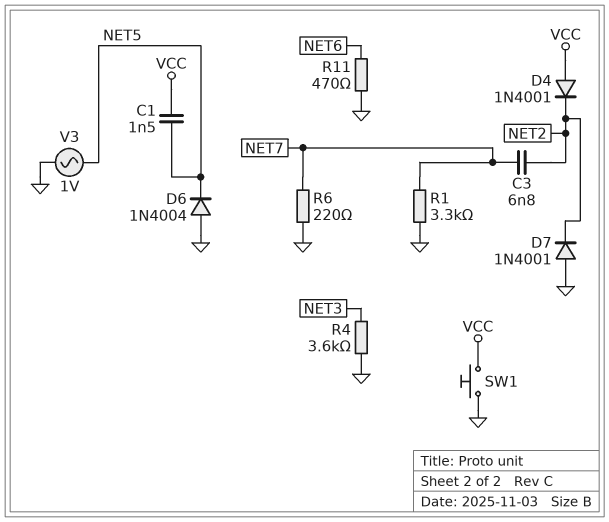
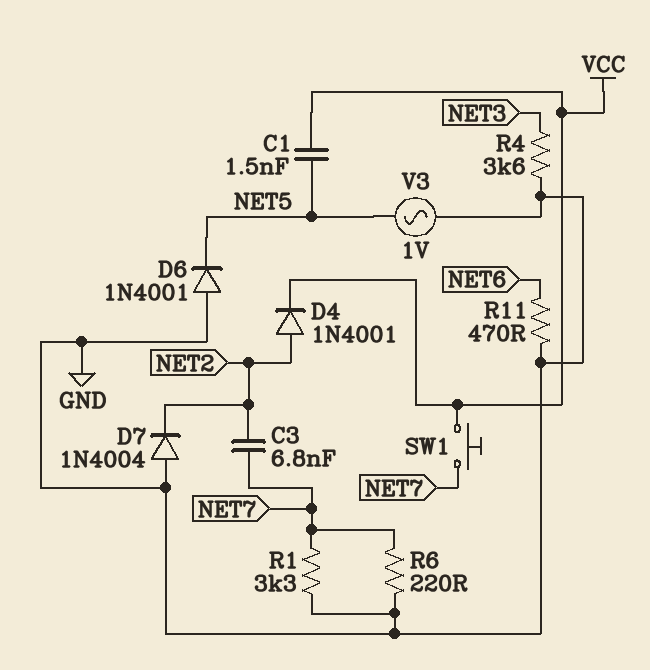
D4: diode 1N4001 (A VCC, K NET2) -> diode 1N4001 (A NET2, K VCC)
D6: diode 1N4004 (A GND, K NET5) -> diode 1N4001 (A GND, K NET5)
D7: diode 1N4001 (A GND, K NET2) -> diode 1N4004 (A GND, K NET2)
SW1: button (GND, VCC) -> button (NET7, VCC)

